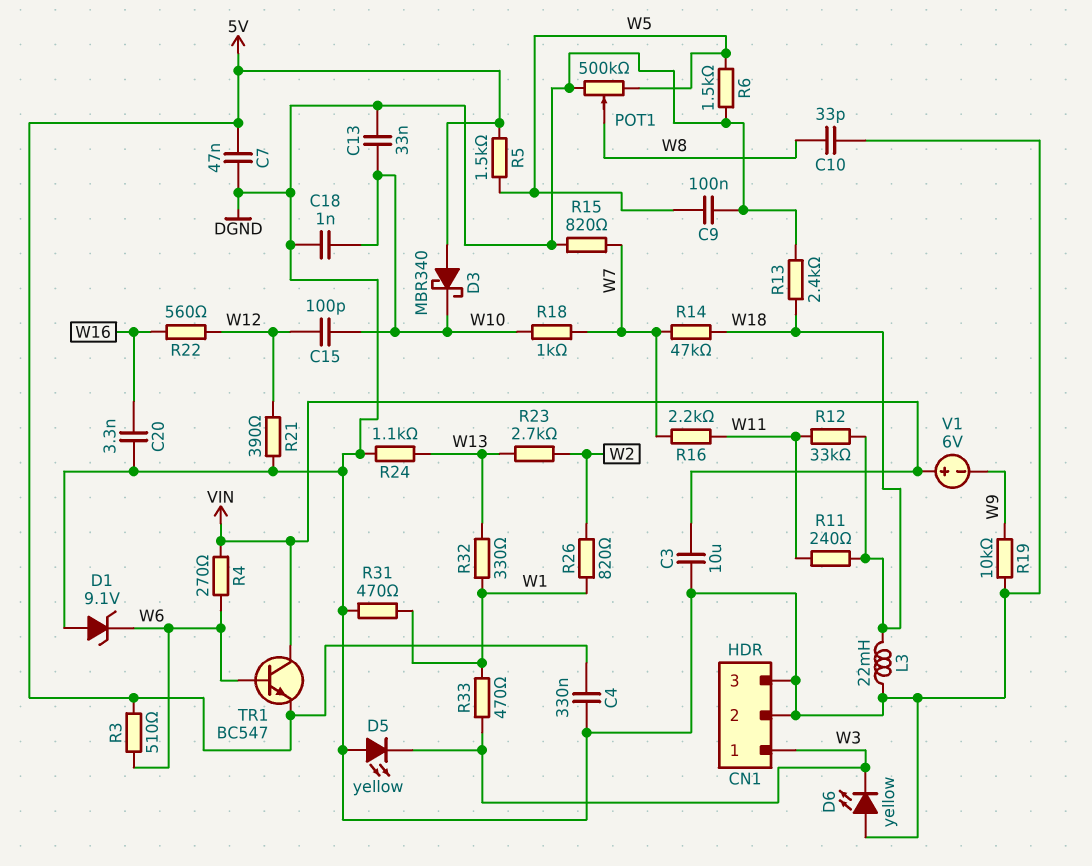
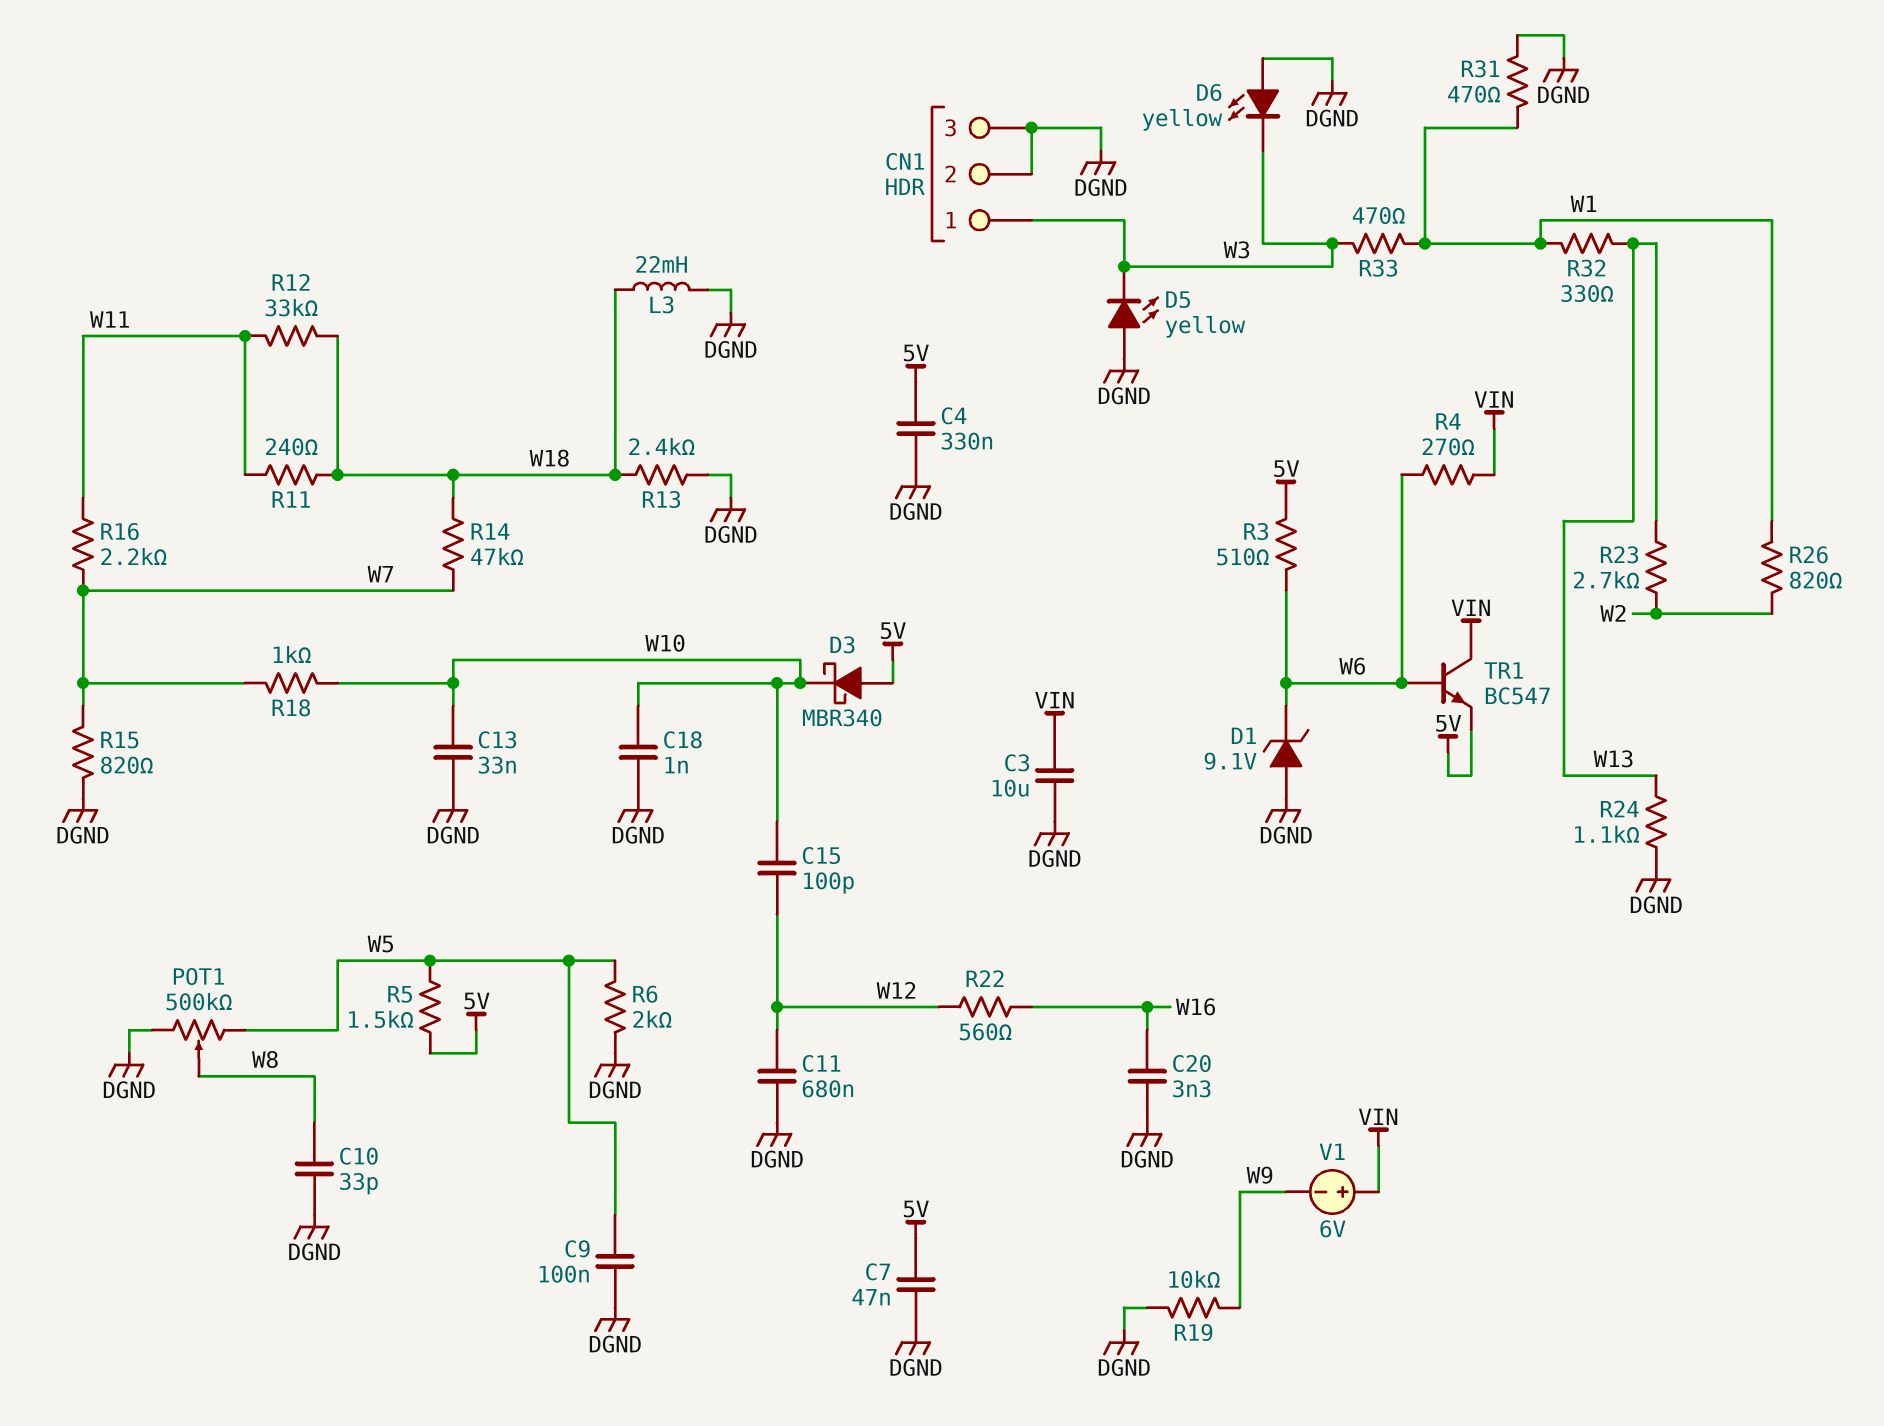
C11: none -> 680nF (DGND, W12)
R6: 1.5k (DGND, W5) -> 2k (DGND, W5)
R21: 390 (DGND, W12) -> none

